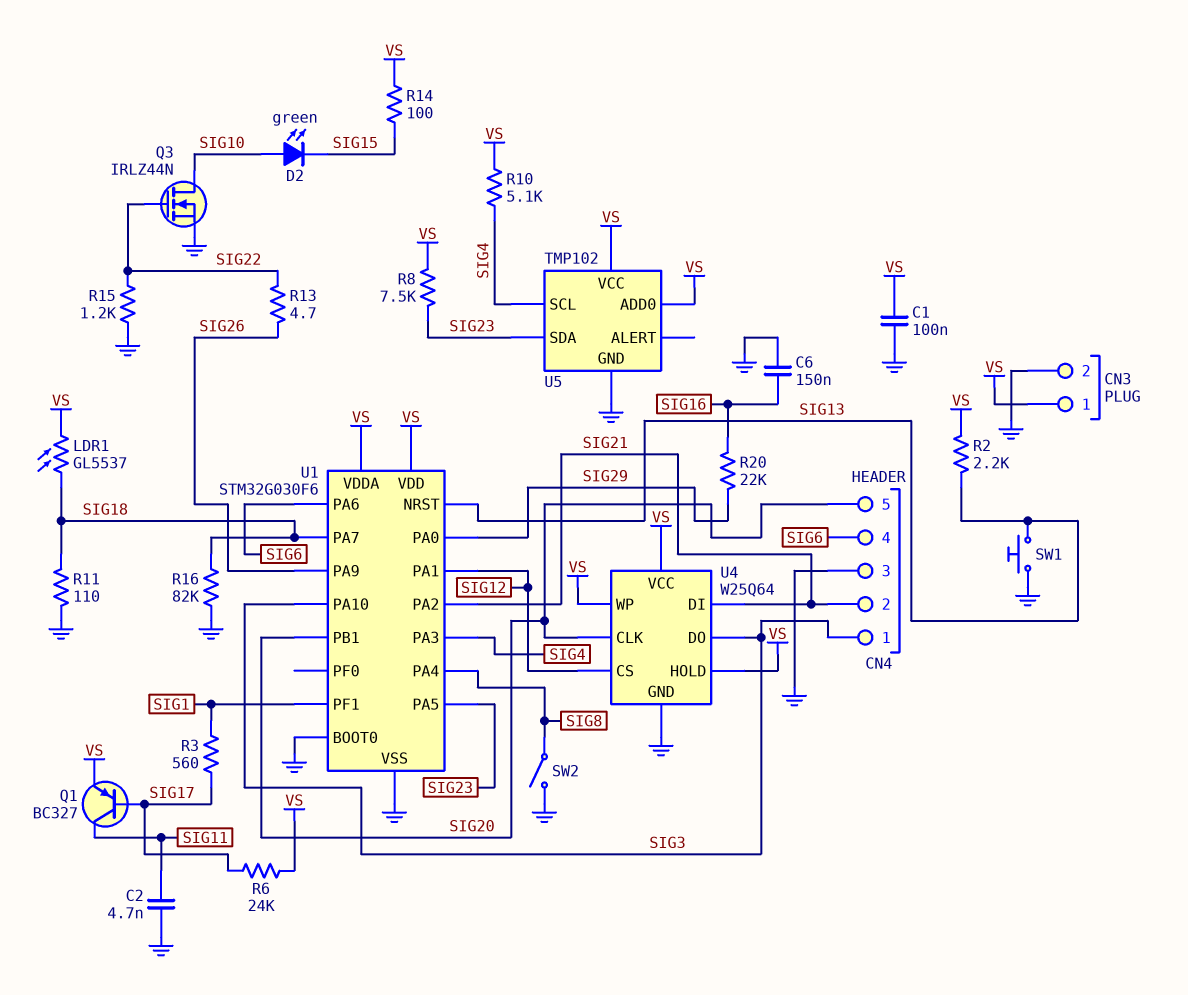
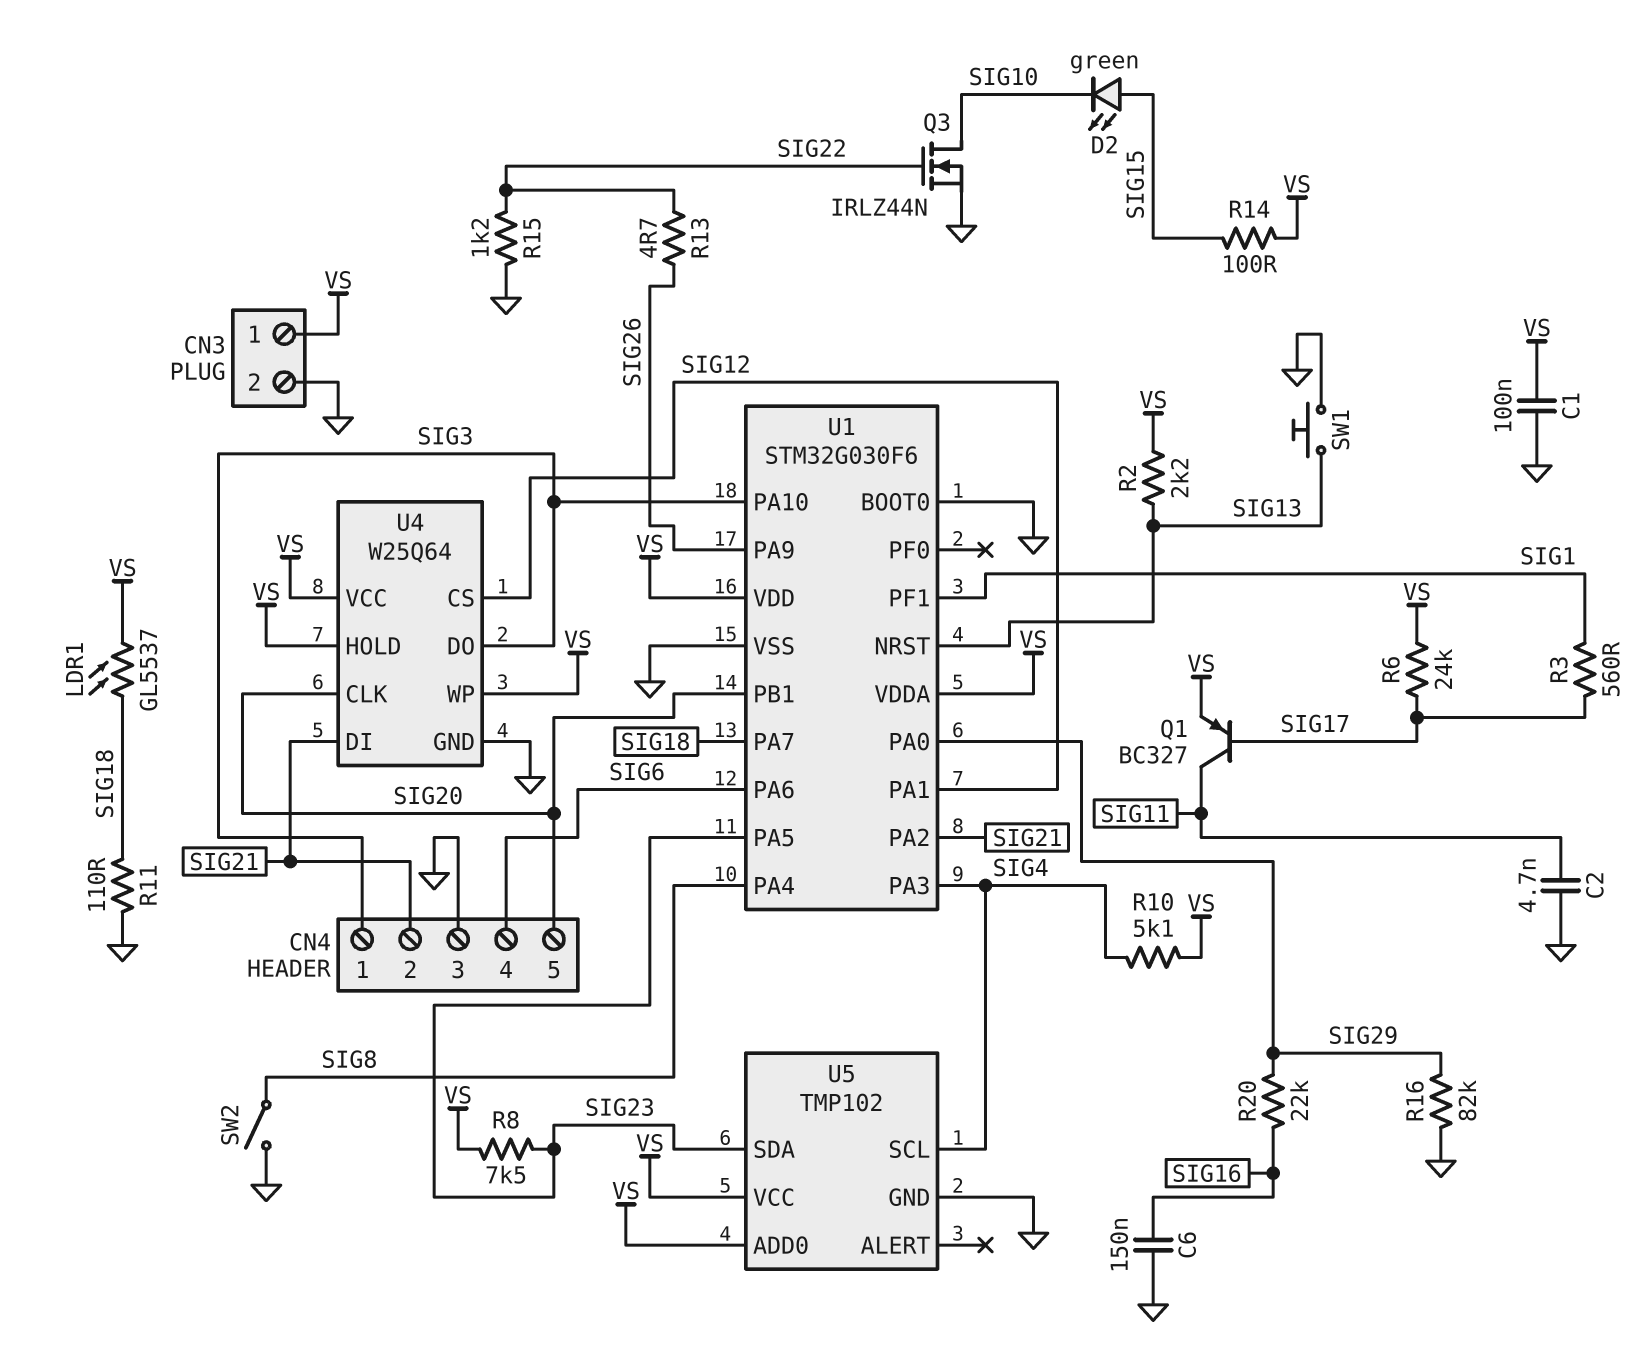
D2: LED green (A SIG10, K SIG15) -> LED green (A SIG15, K SIG10)
R16: 82k (GND, SIG18) -> 82k (GND, SIG29)

